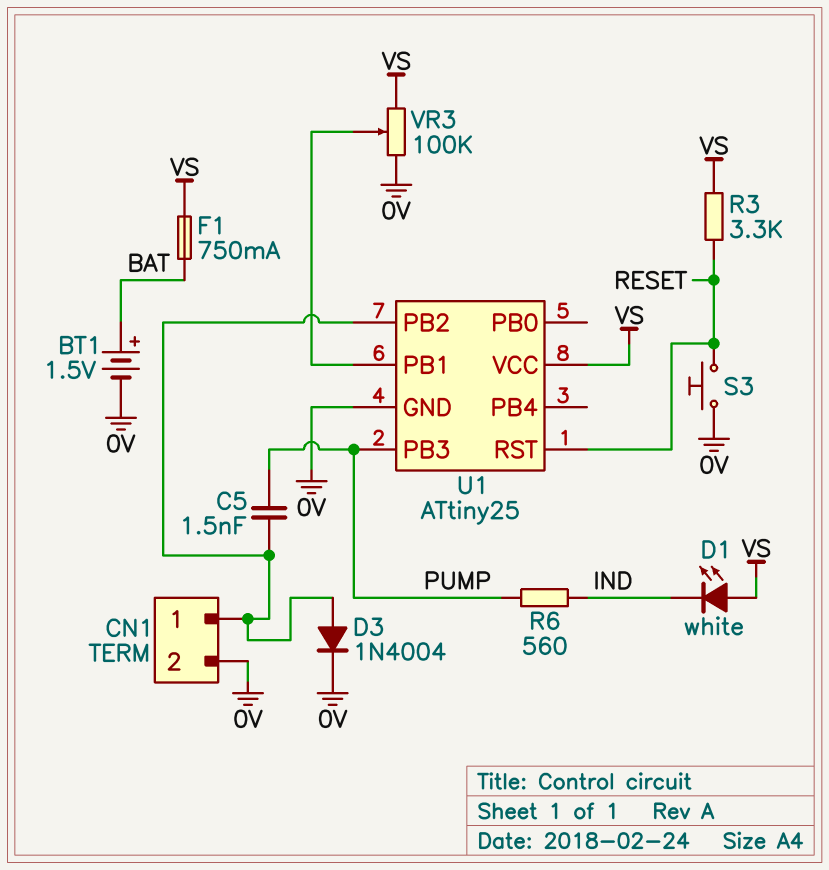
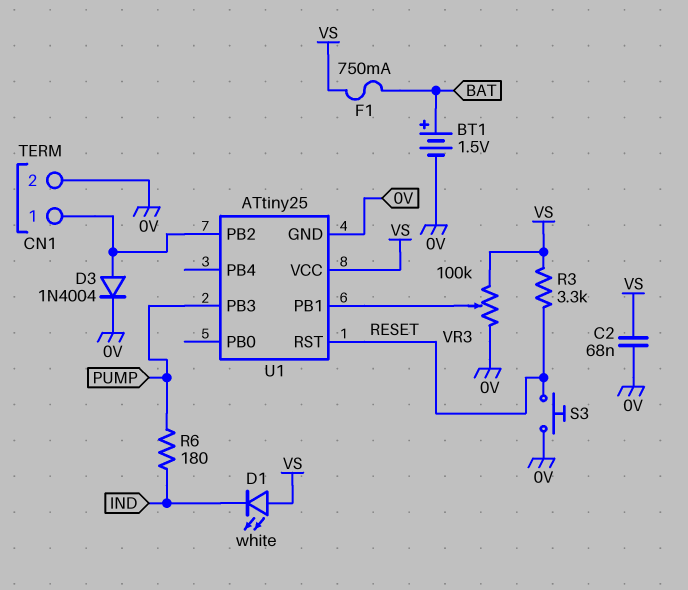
C2: none -> 68nF (0V, VS)
C5: 1.5nF (CN1/1, PUMP) -> none
R6: 560 (IND, PUMP) -> 180 (IND, PUMP)

